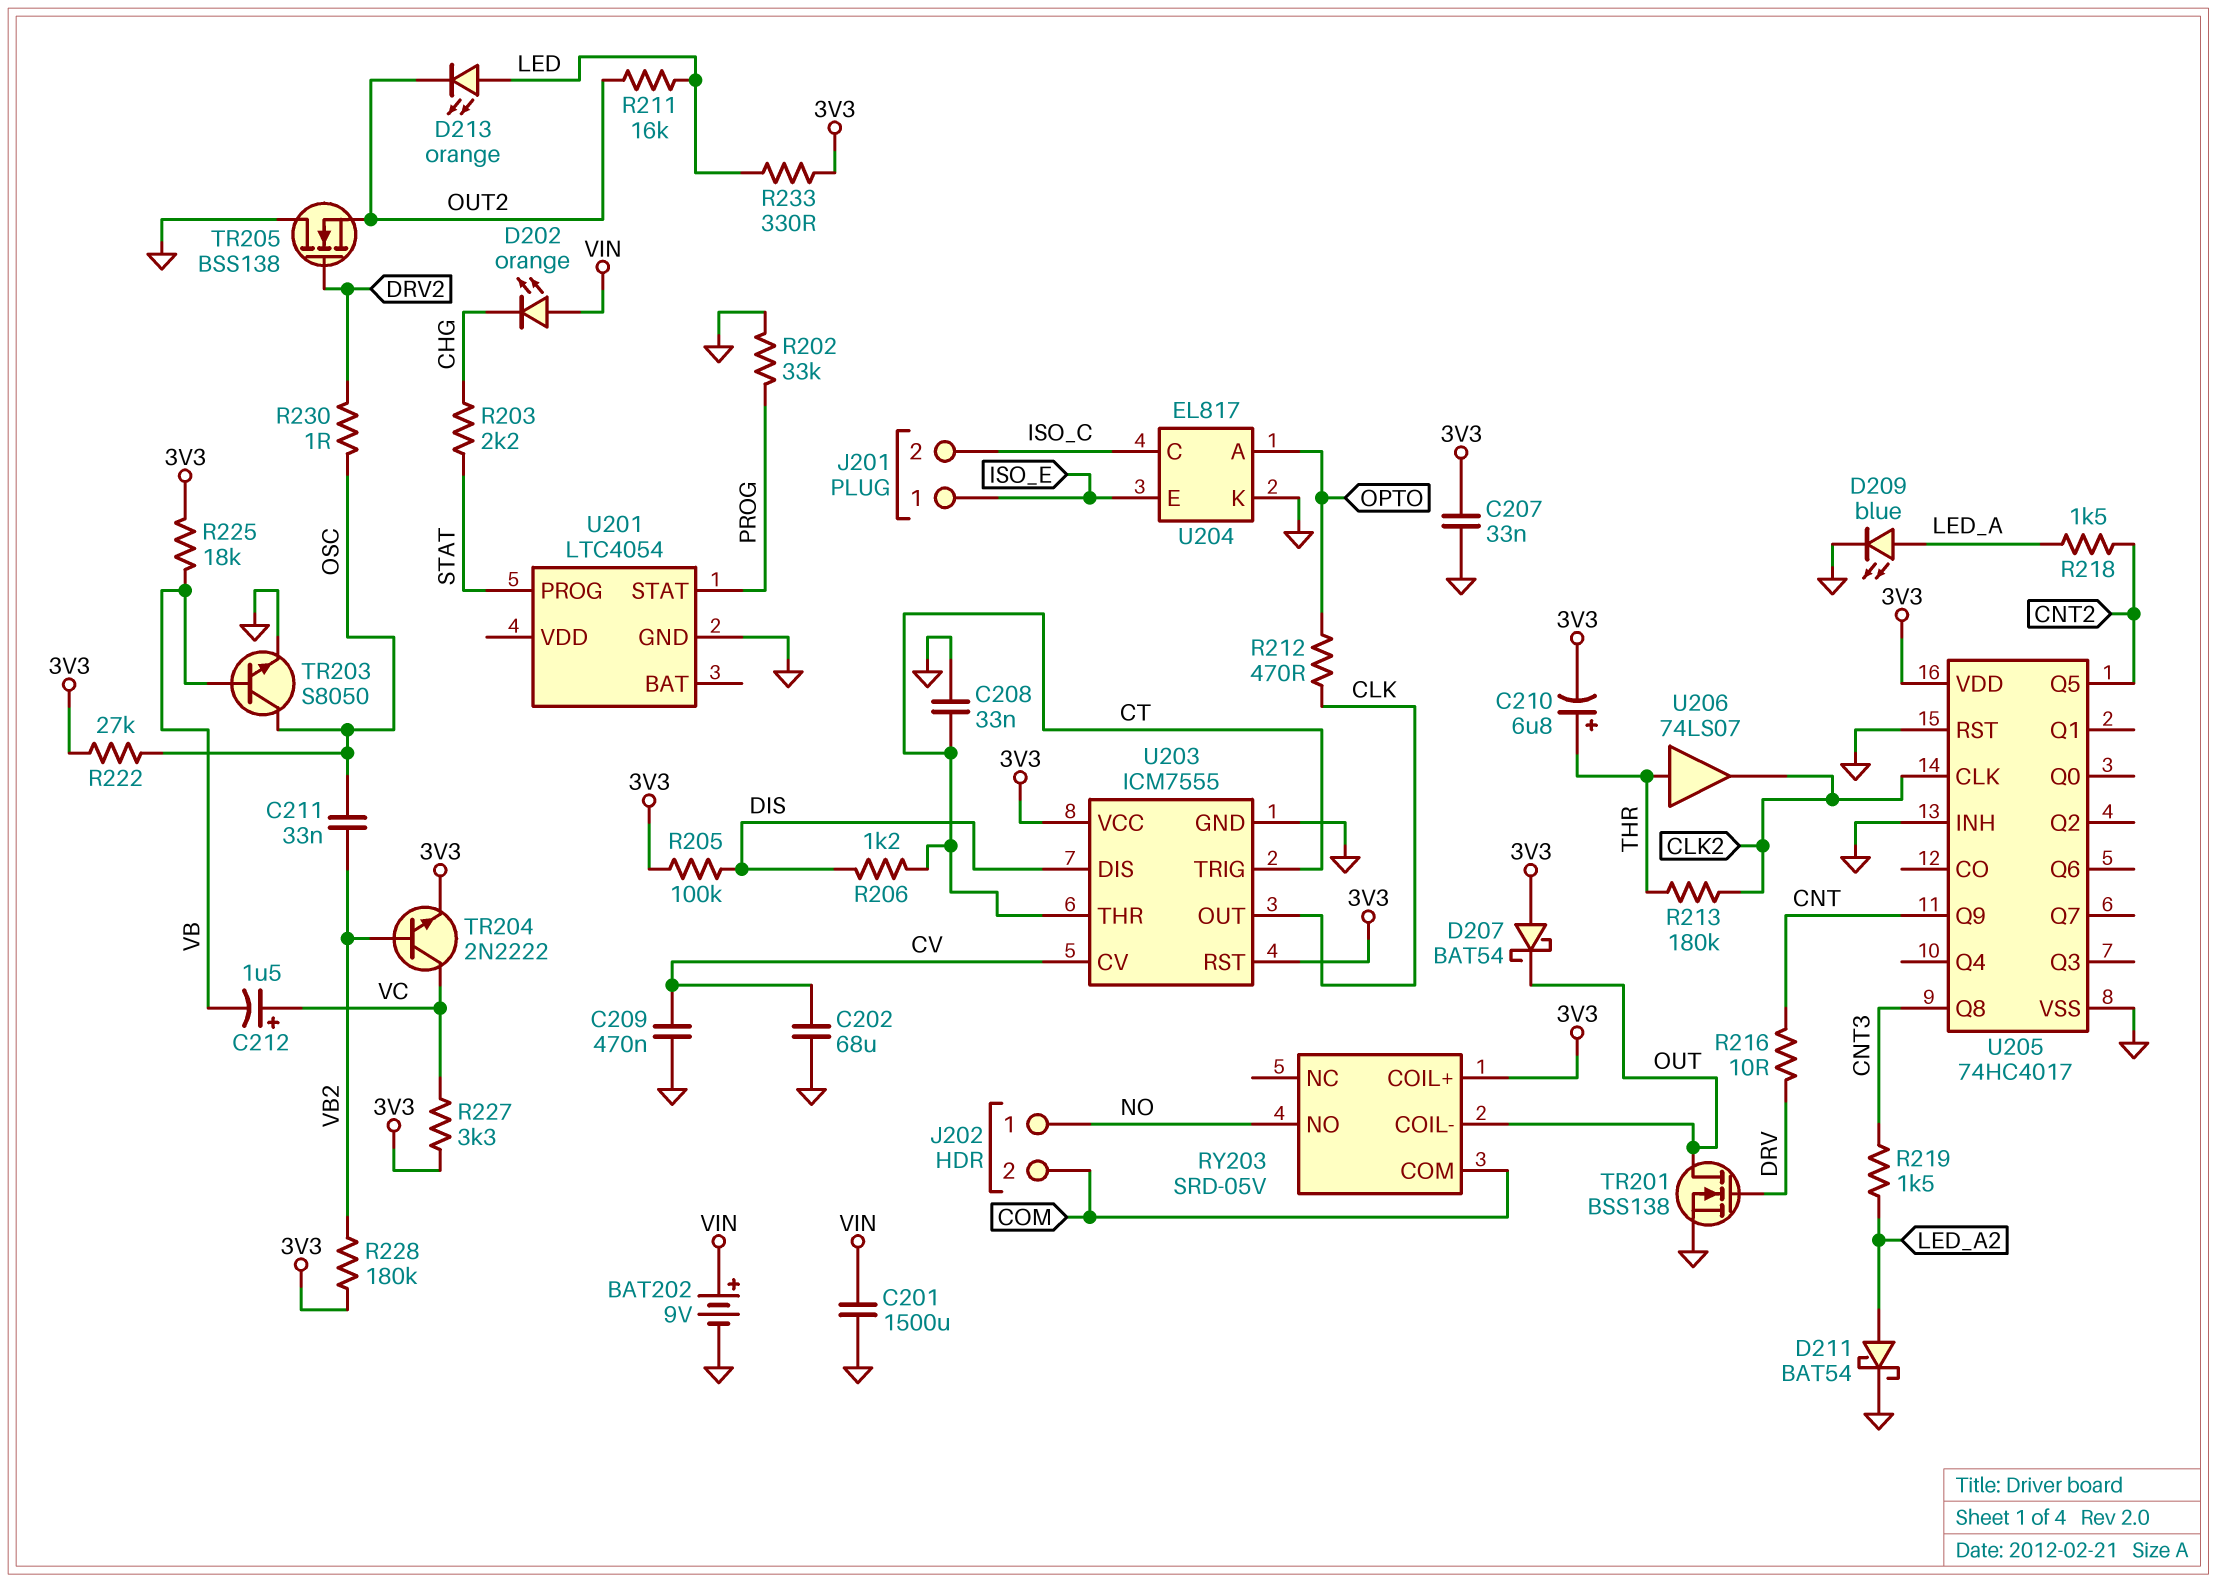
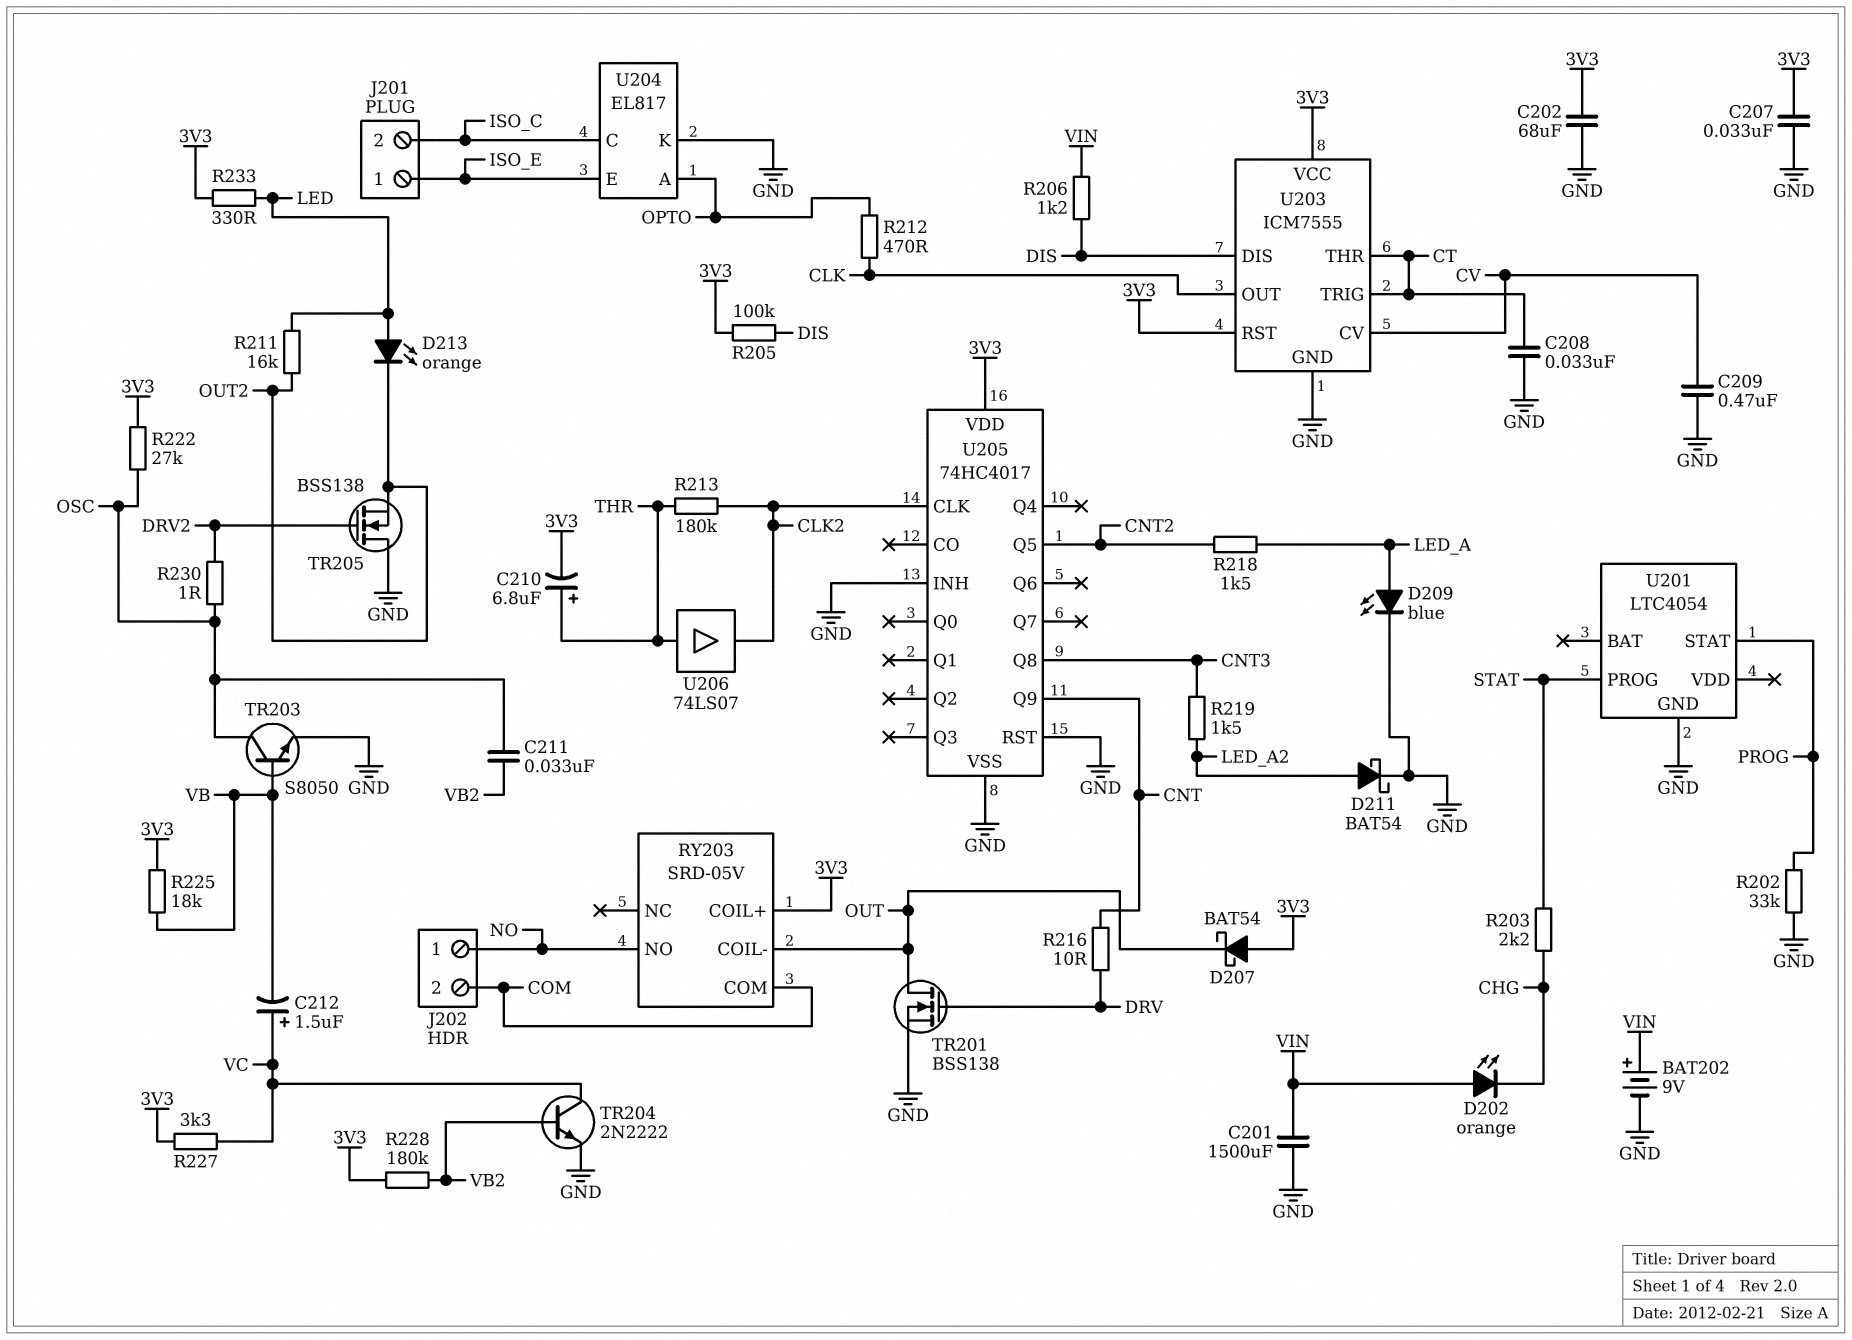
C202: 68uF (CV, GND) -> 68uF (3V3, GND)
R206: 1.2k (CT, DIS) -> 1.2k (DIS, VIN)
TR204: NPN 2N2222 (B VB2, C VC, E 3V3) -> NPN 2N2222 (B VB2, C VC, E GND)

